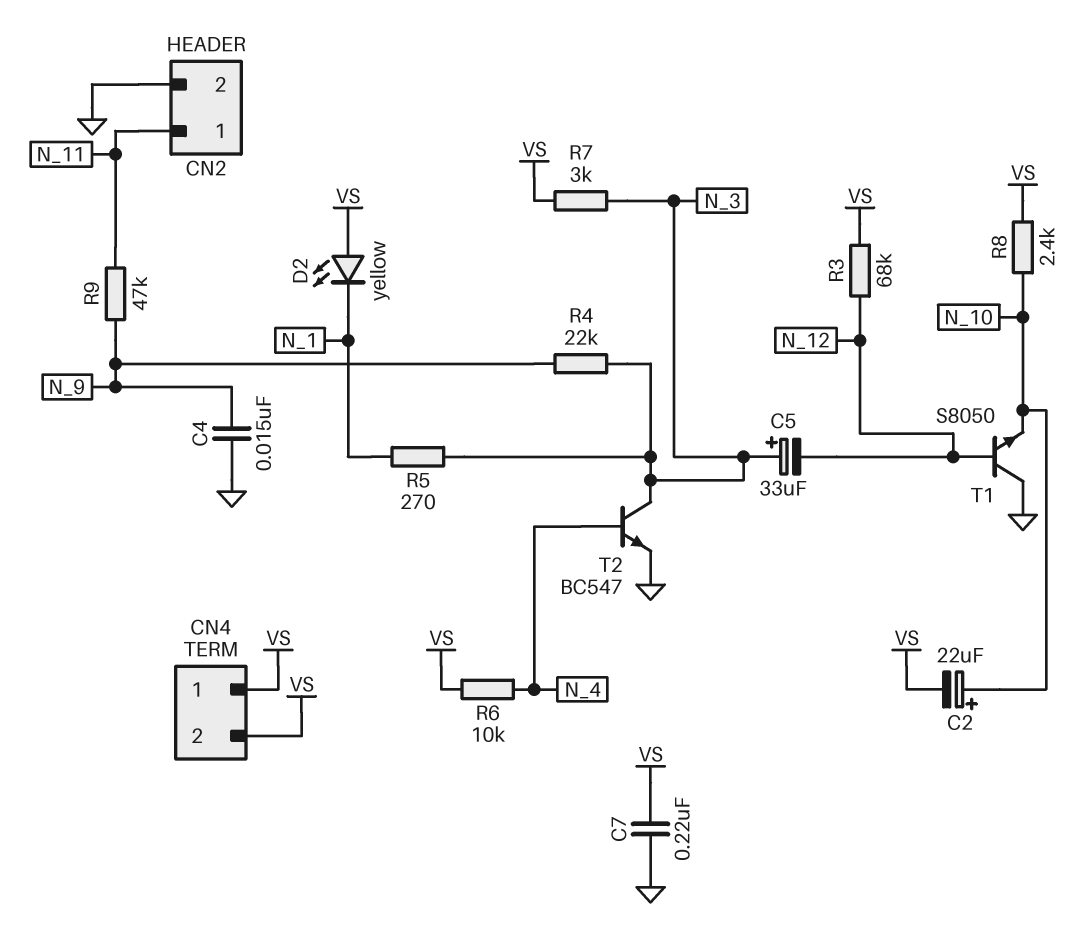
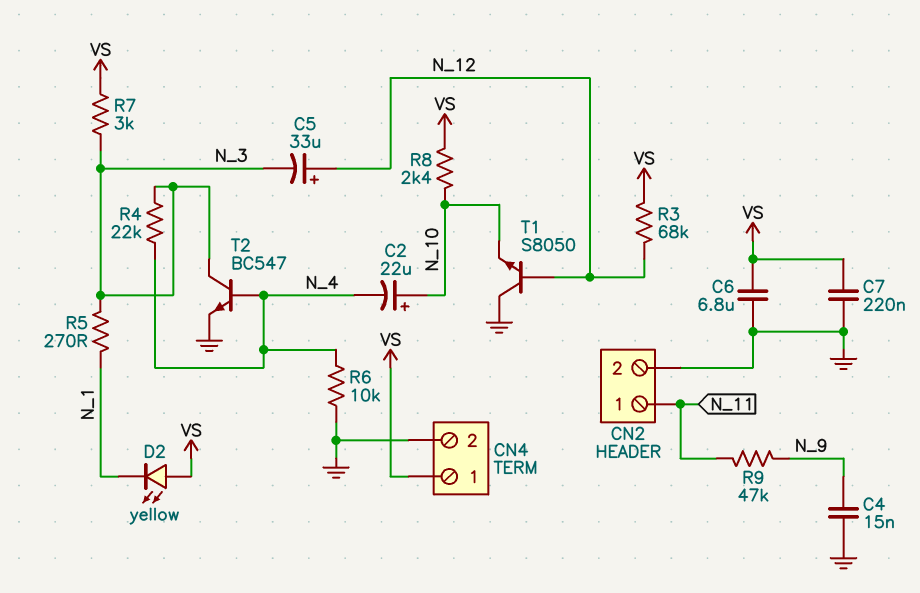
C2: 22uF (plus N_10, minus VS) -> 22uF (plus N_10, minus N_4)
C5: 33uF (plus N_3, minus N_12) -> 33uF (plus N_12, minus N_3)
C6: none -> 6.8uF (GND, VS)
CN4 pin 2: VS -> GND
R4: 22k (N_3, N_9) -> 22k (N_3, N_4)
R6: 10k (N_4, VS) -> 10k (GND, N_4)

